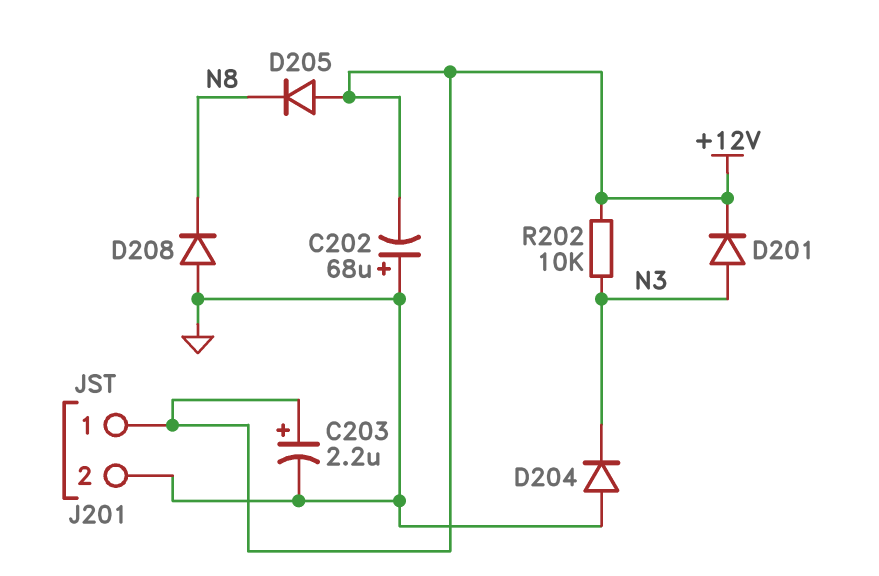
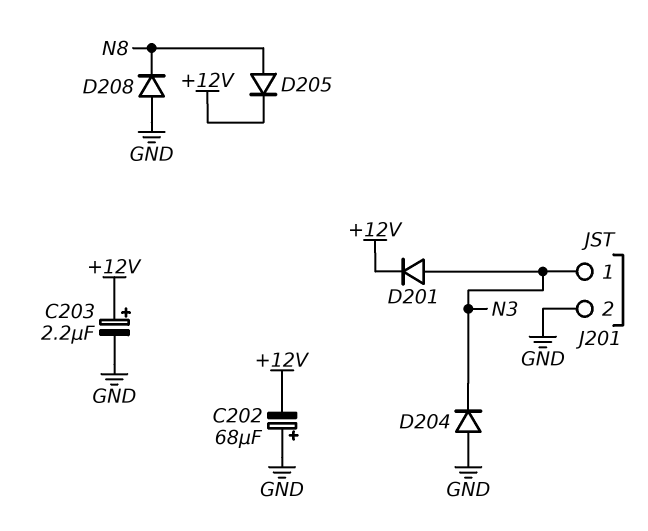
D205: diode (A +12V, K N8) -> diode (A N8, K +12V)
J201 pin 1: +12V -> N3
R202: 10k (+12V, N3) -> none

